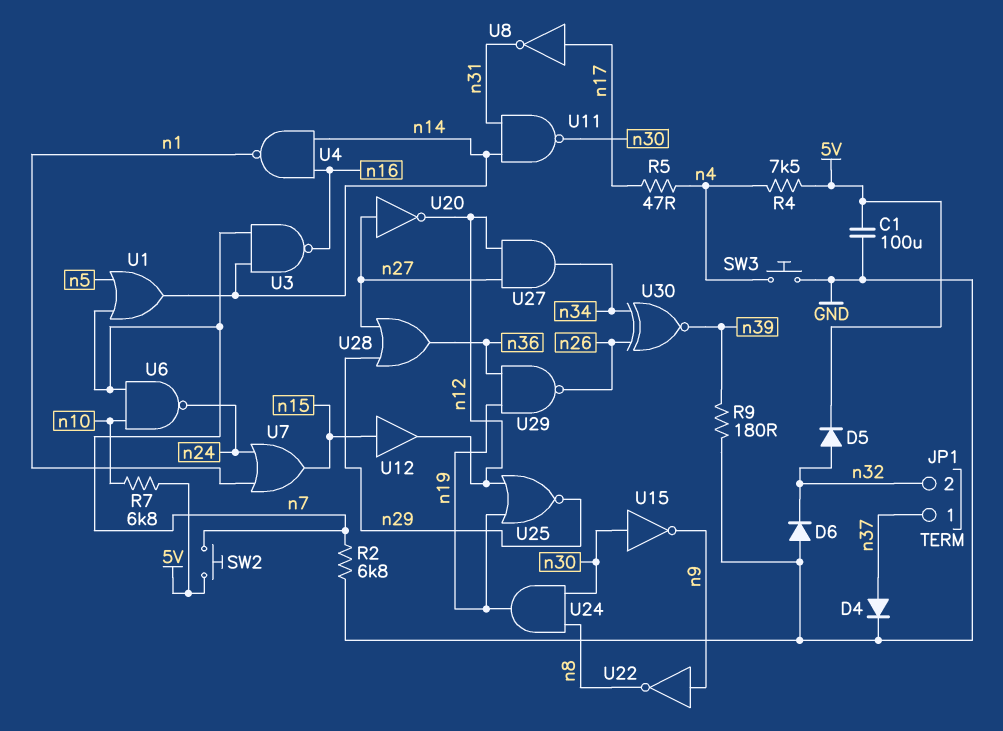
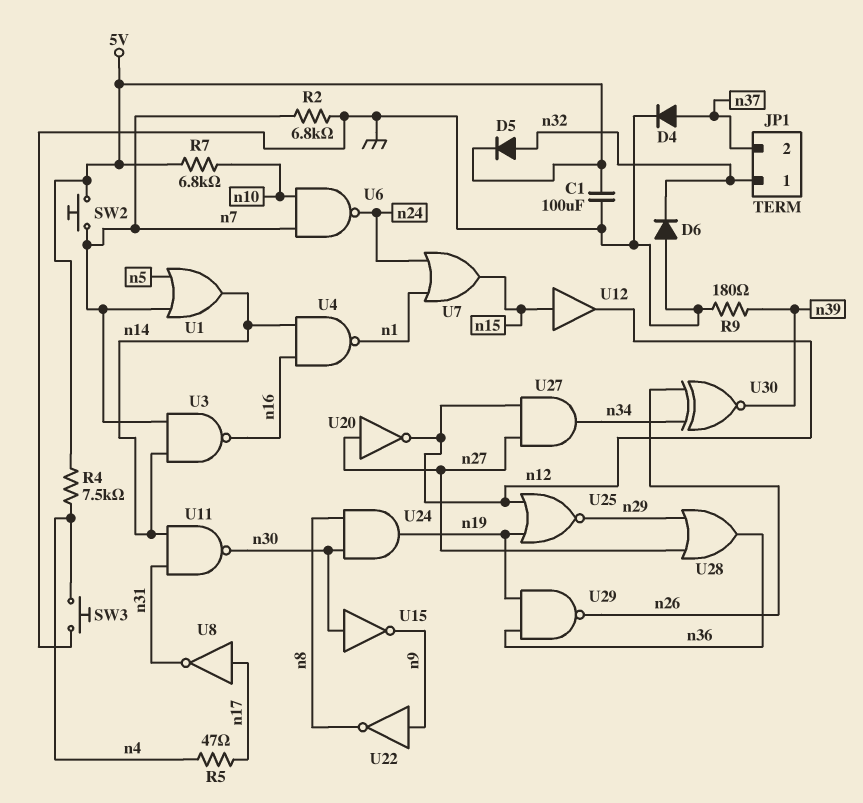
JP1 pin 1: n37 -> n32
JP1 pin 2: n32 -> n37

